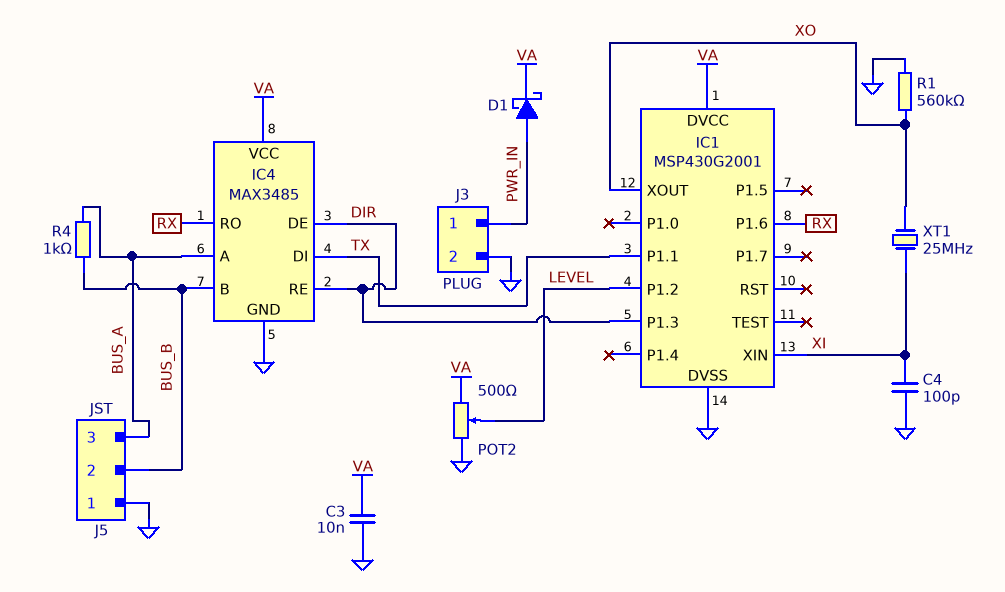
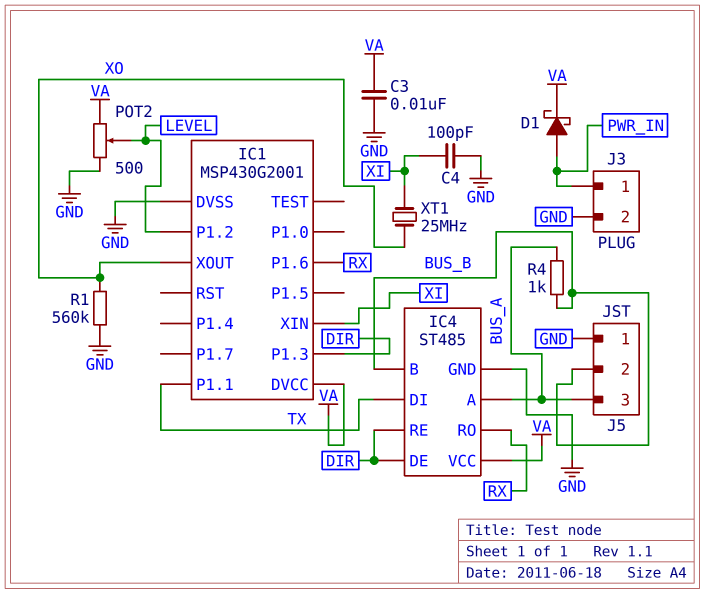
IC4: MAX3485 -> ST485

